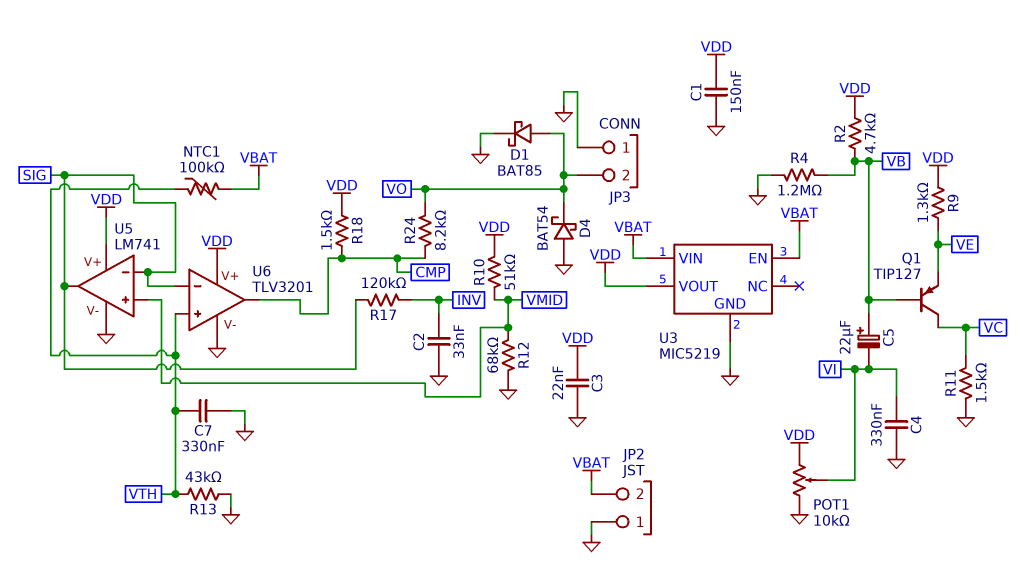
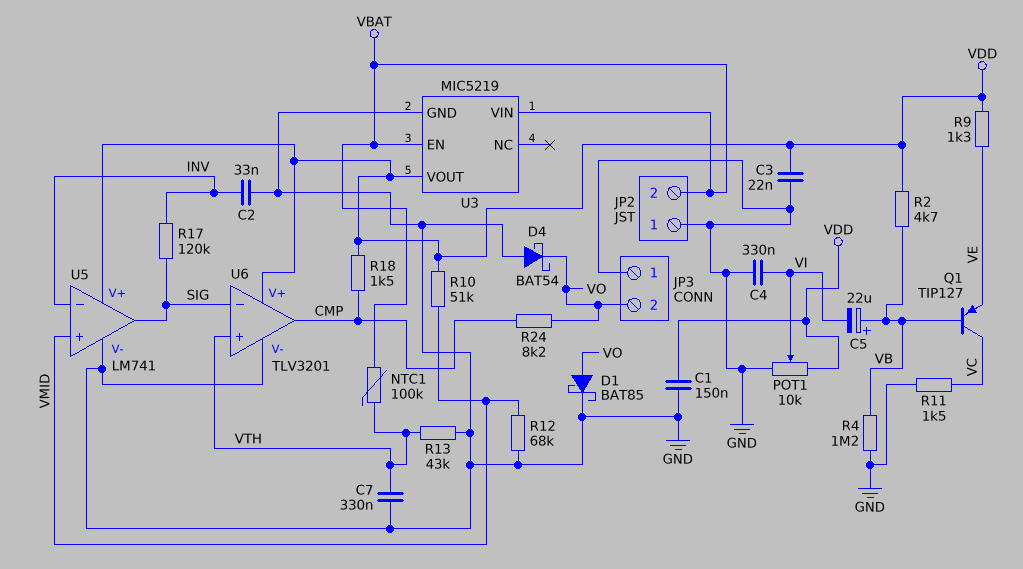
U5 pin in-: SIG -> INV

